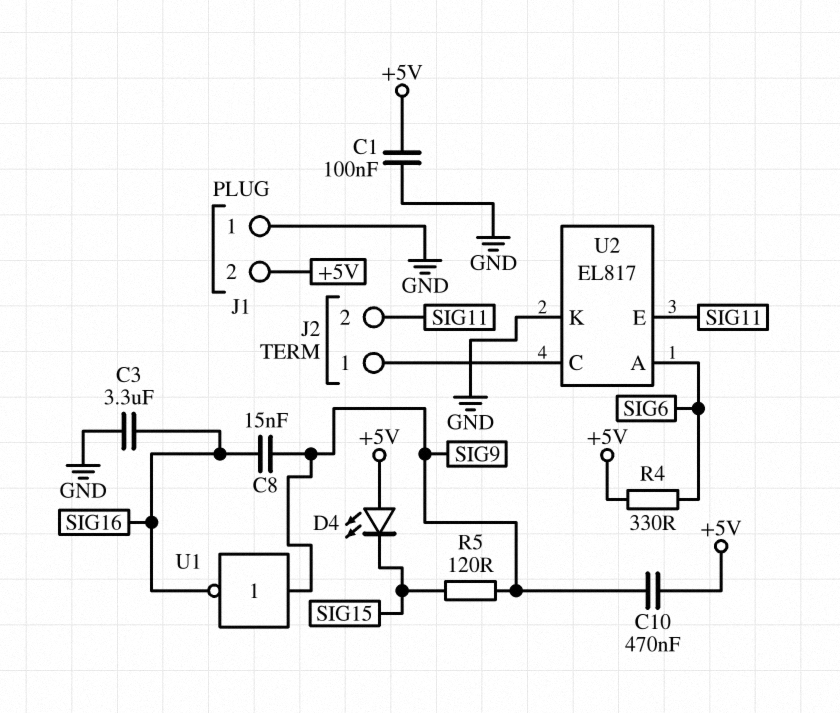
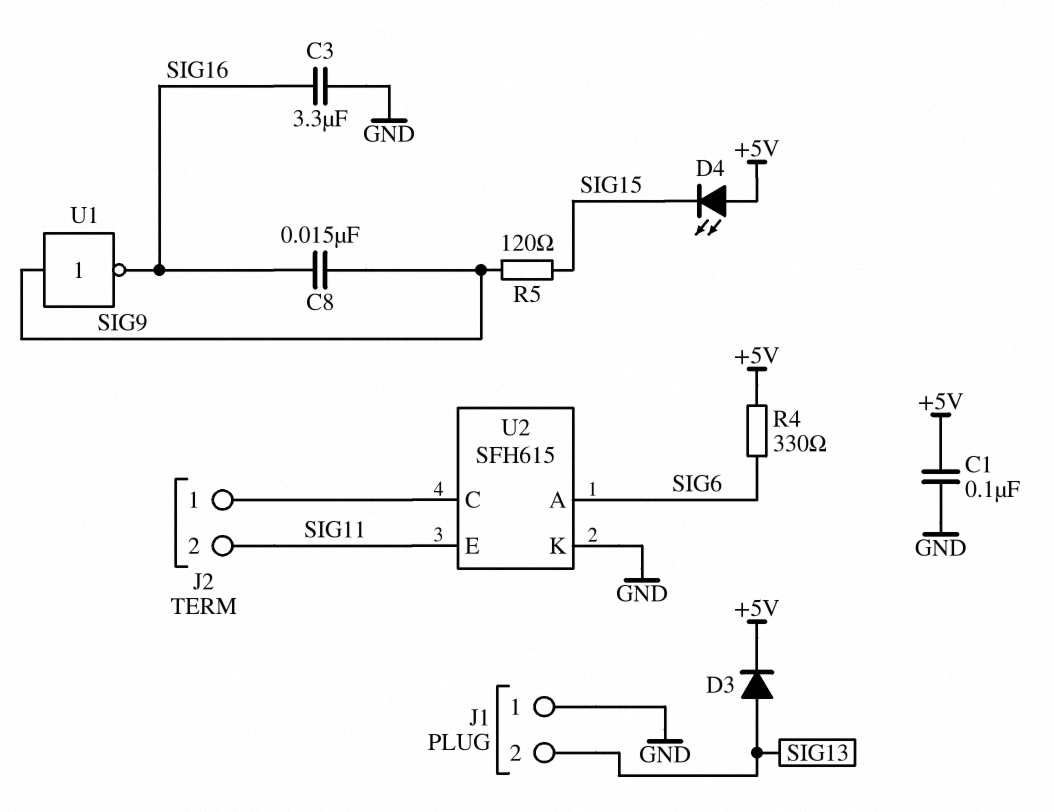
C10: 470nF (+5V, SIG9) -> none
D3: none -> diode (A SIG13, K +5V)
J1 pin 2: +5V -> SIG13
U2: EL817 -> SFH615

